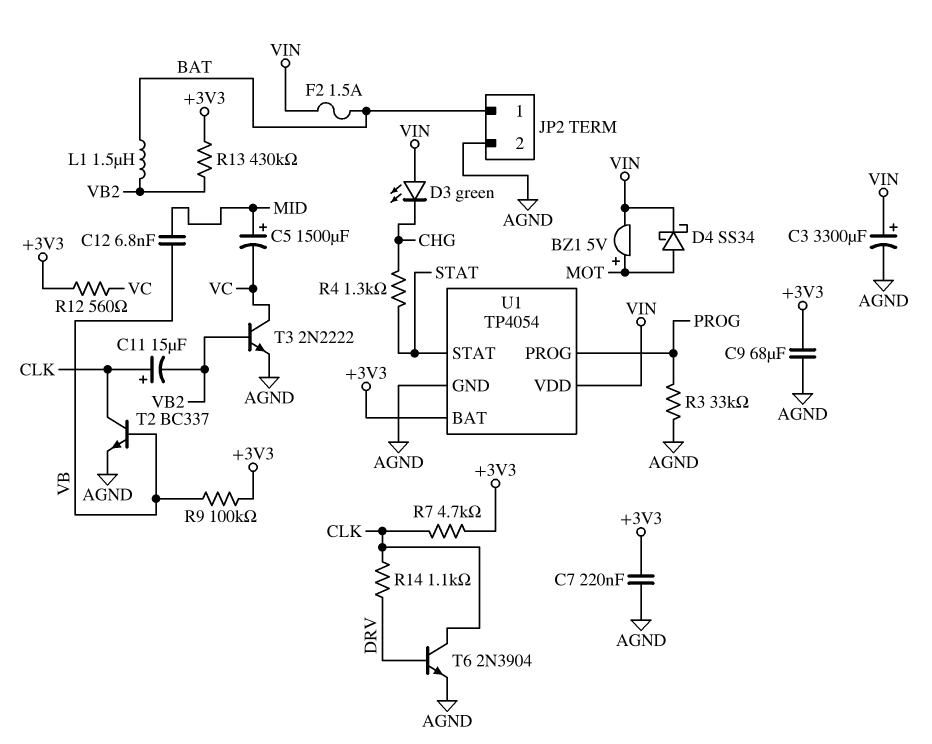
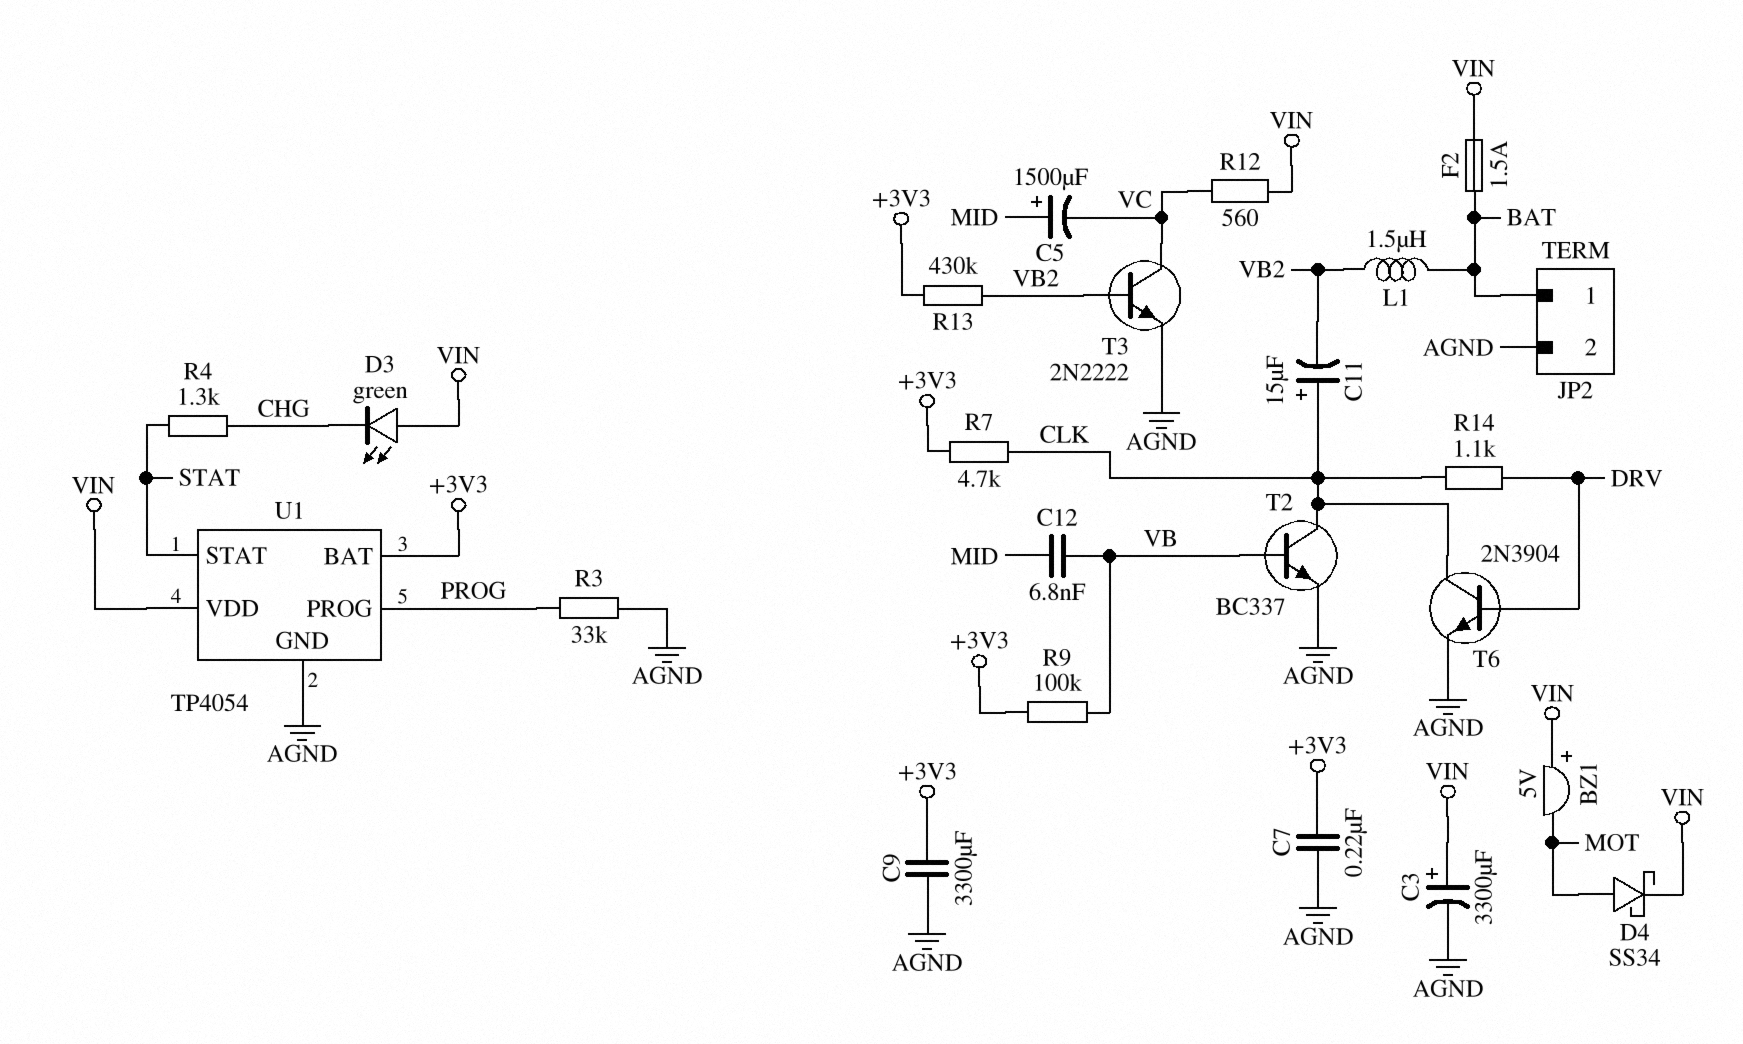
BZ1: buzzer 5V (plus MOT, minus VIN) -> buzzer 5V (plus VIN, minus MOT)
C9: 68uF (+3V3, AGND) -> 3300uF (+3V3, AGND)
R12: 560 (+3V3, VC) -> 560 (VC, VIN)

